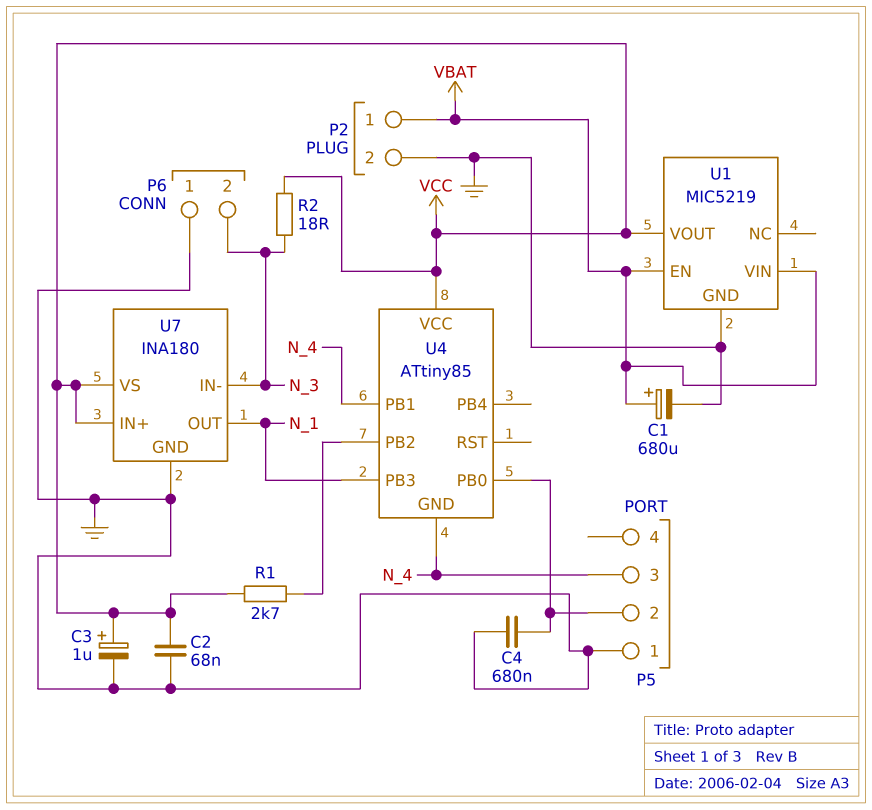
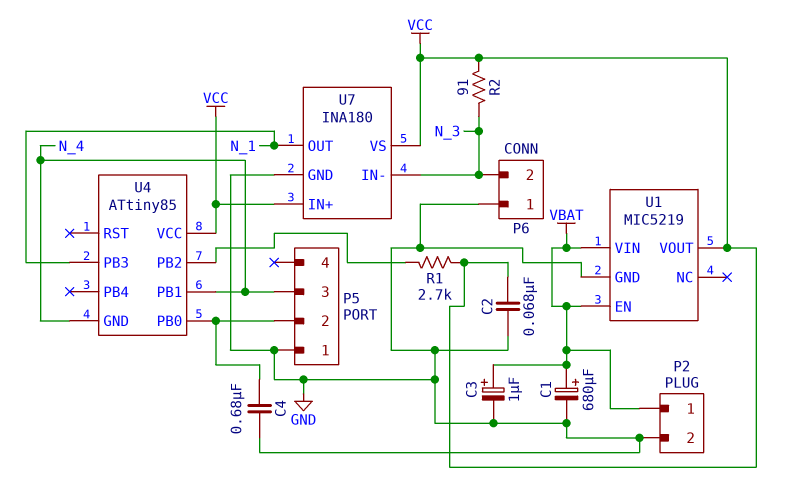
C3: 1uF (plus VCC, minus GND) -> 1uF (plus VBAT, minus GND)
R2: 18 (N_3, VCC) -> 91 (N_3, VCC)

